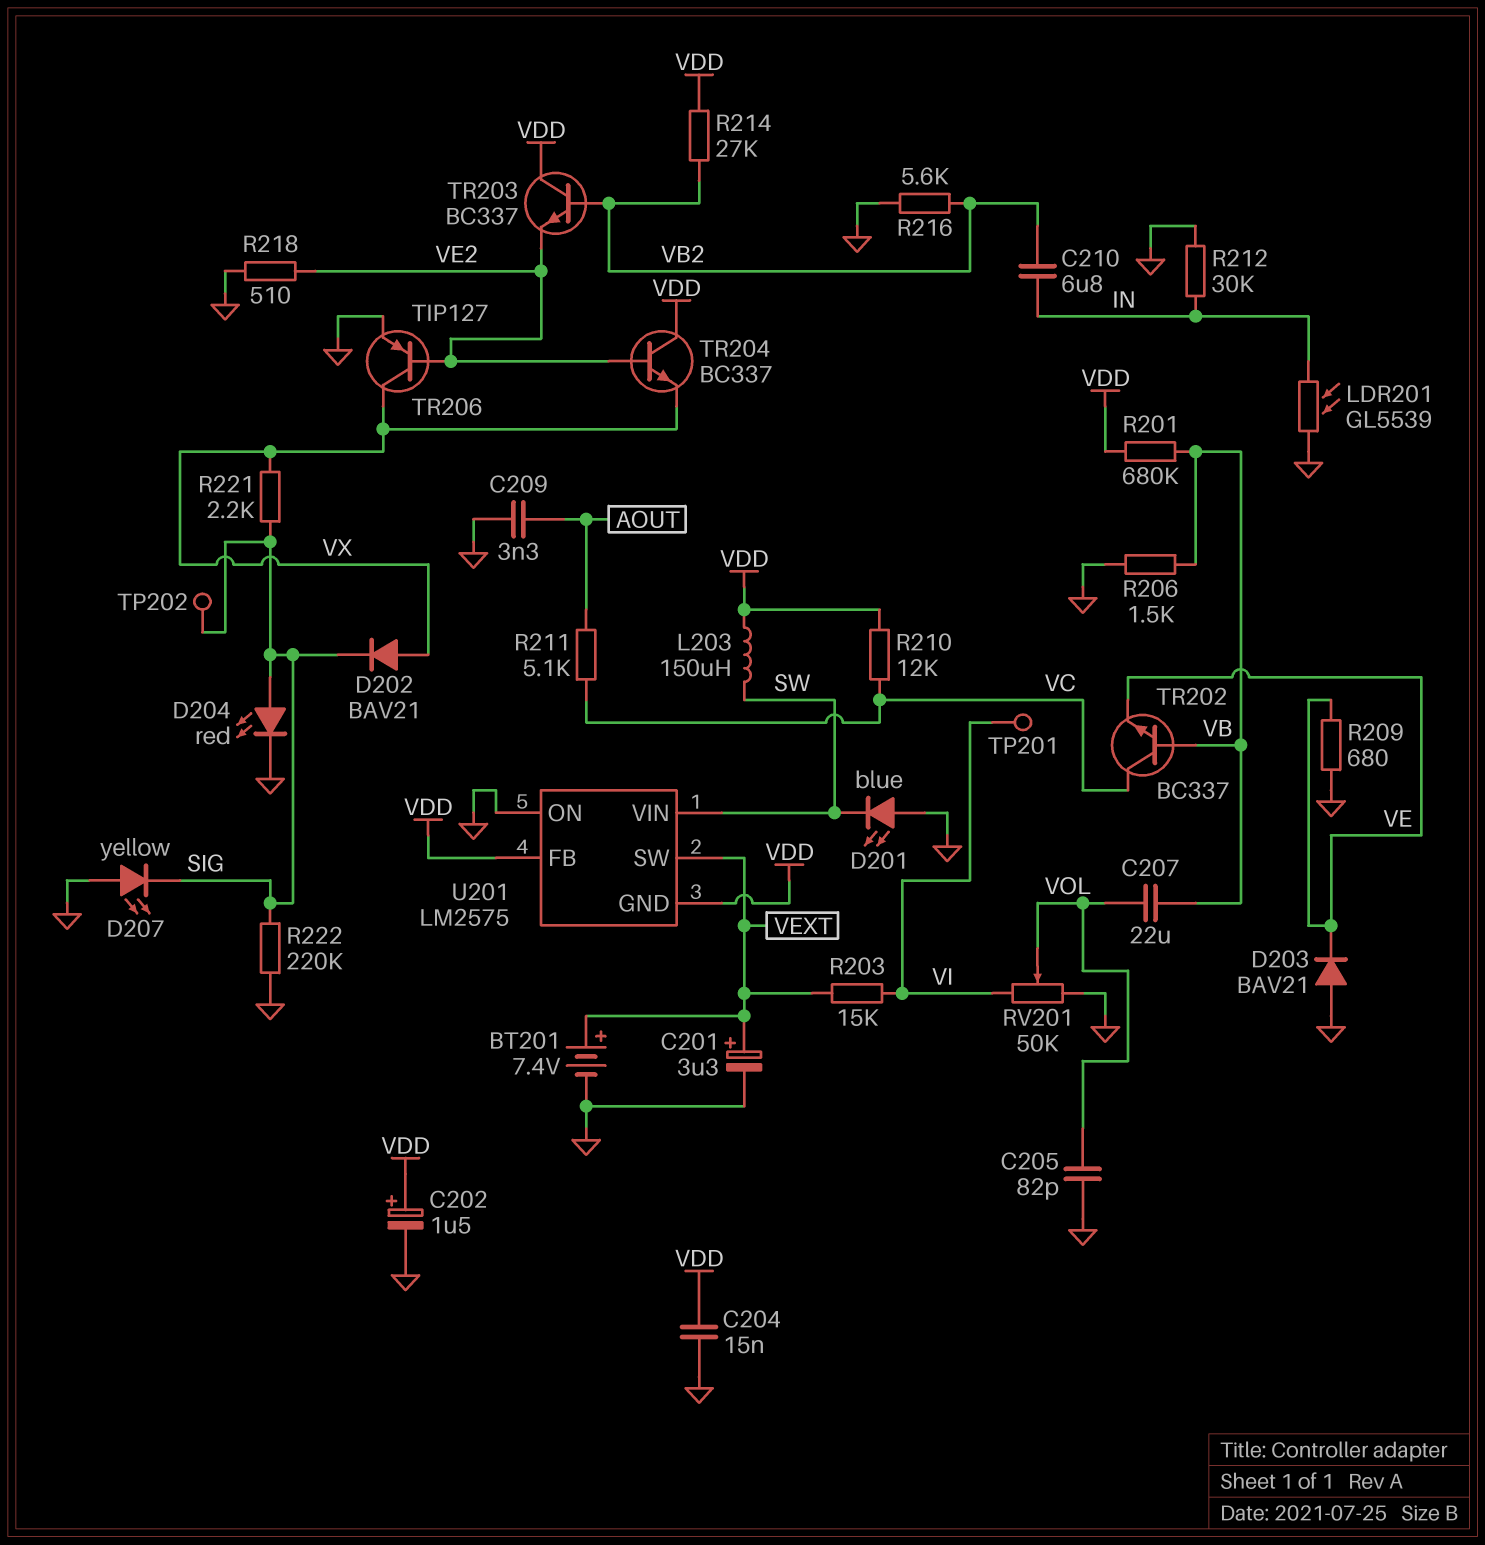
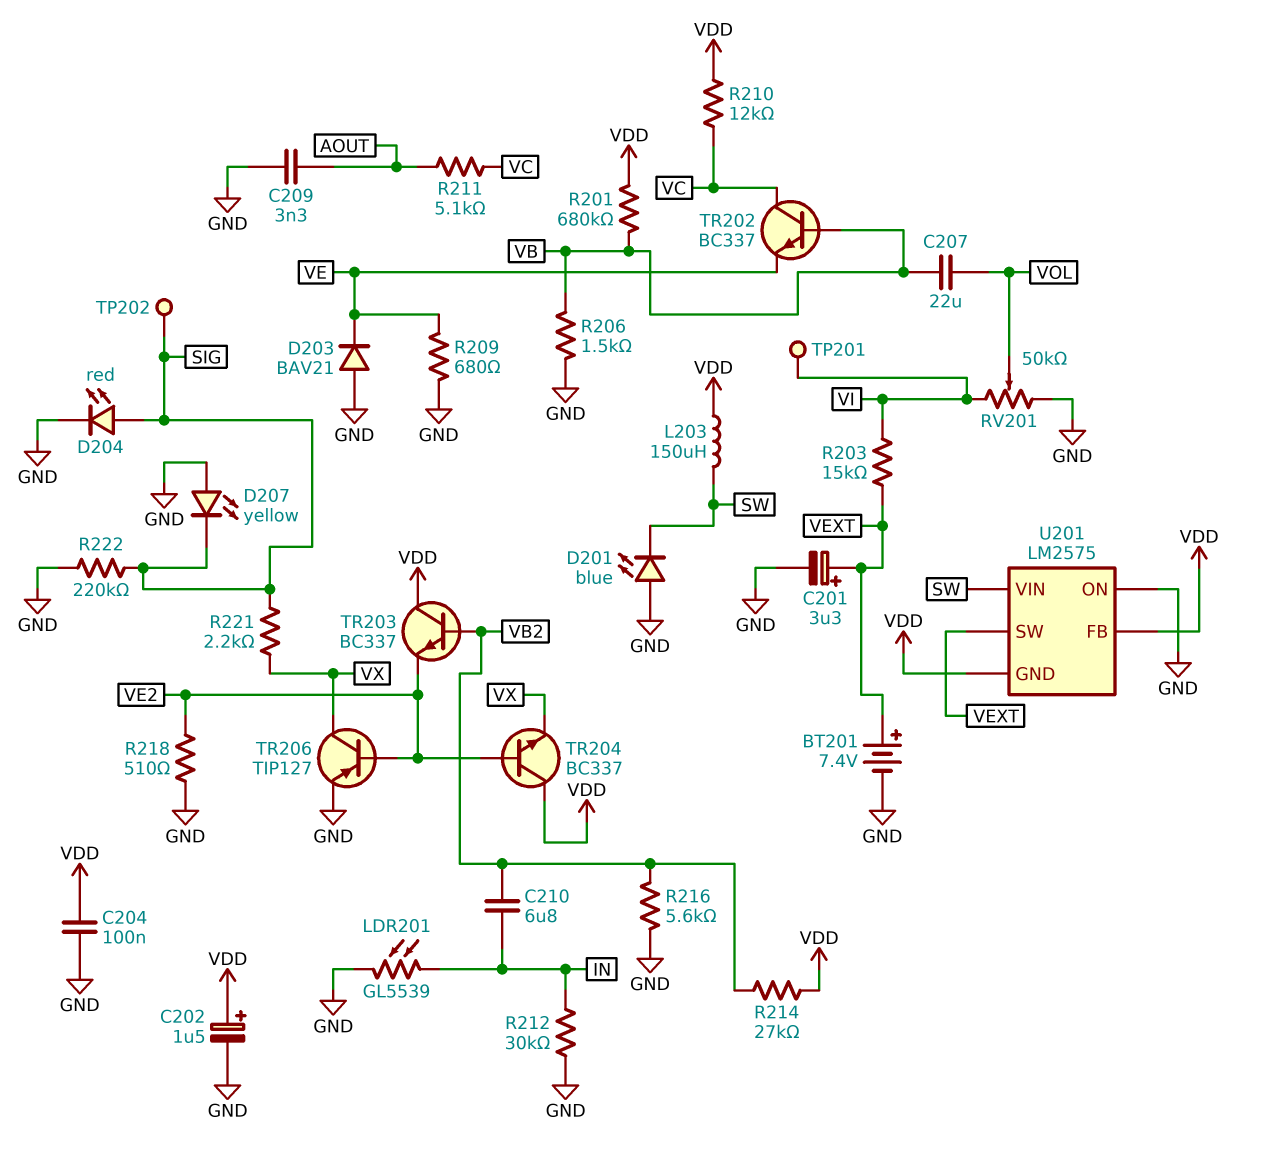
C204: 15nF (GND, VDD) -> 100nF (GND, VDD)
C205: 82pF (GND, VOL) -> none
D202: diode BAV21 (A VX, K SIG) -> none

